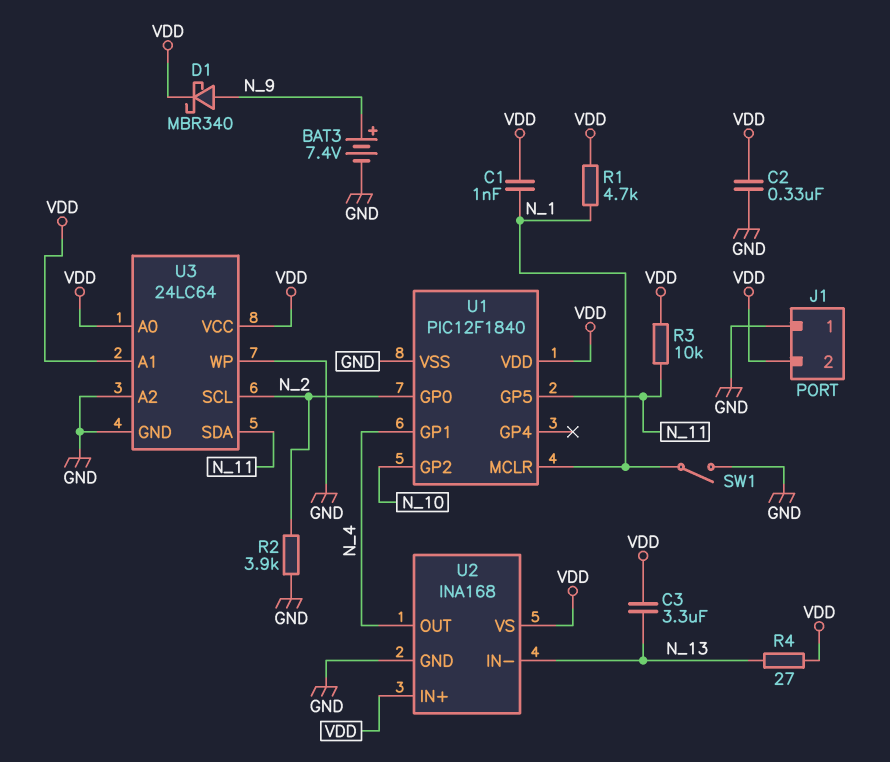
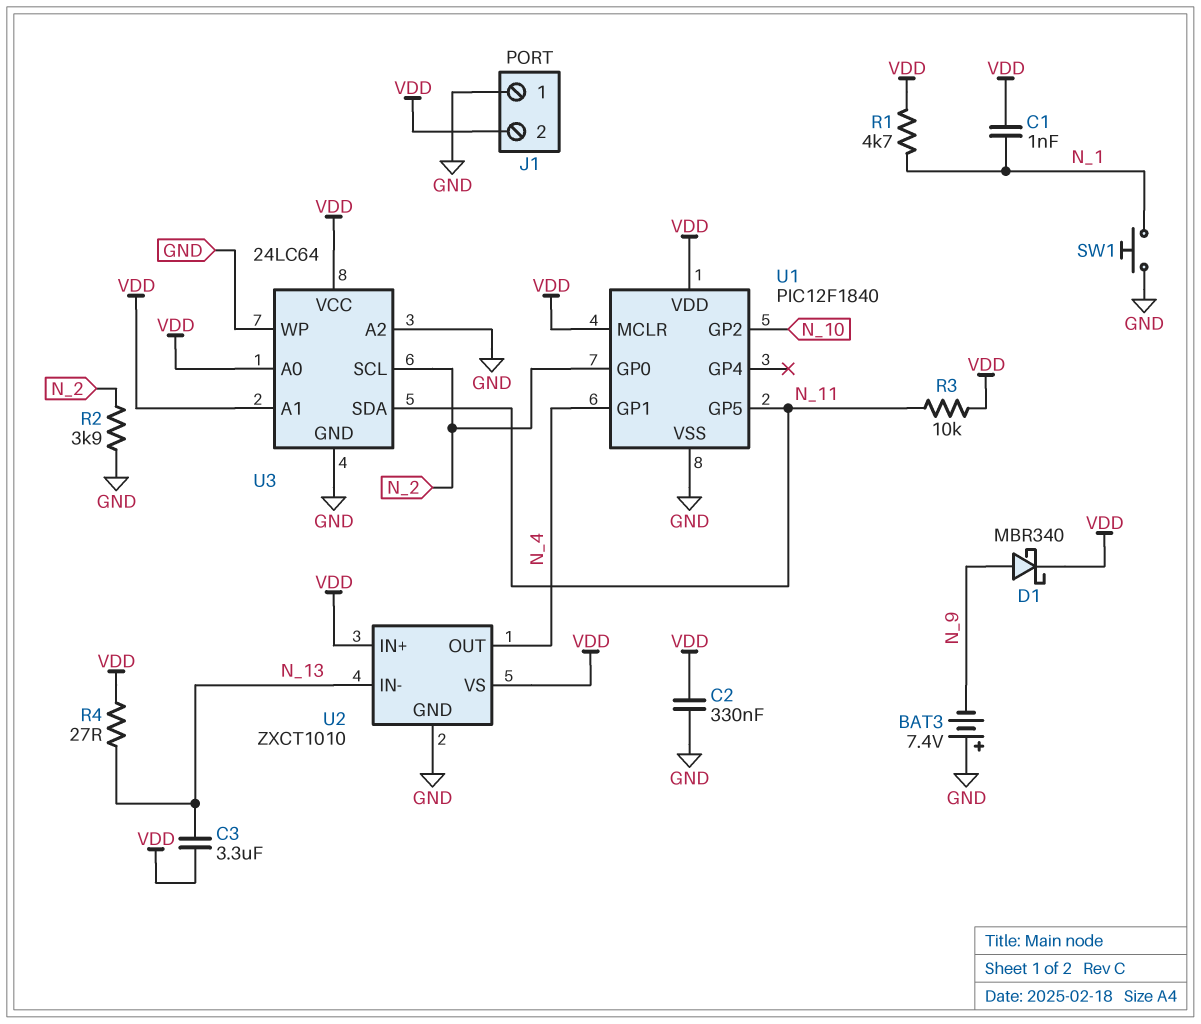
BAT3: 7.4V (plus N_9, minus GND) -> 7.4V (plus GND, minus N_9)
SW1: switch (GND, N_1) -> button (GND, N_1)
U1 pin MCLR: N_1 -> VDD
U2: INA168 -> ZXCT1010

